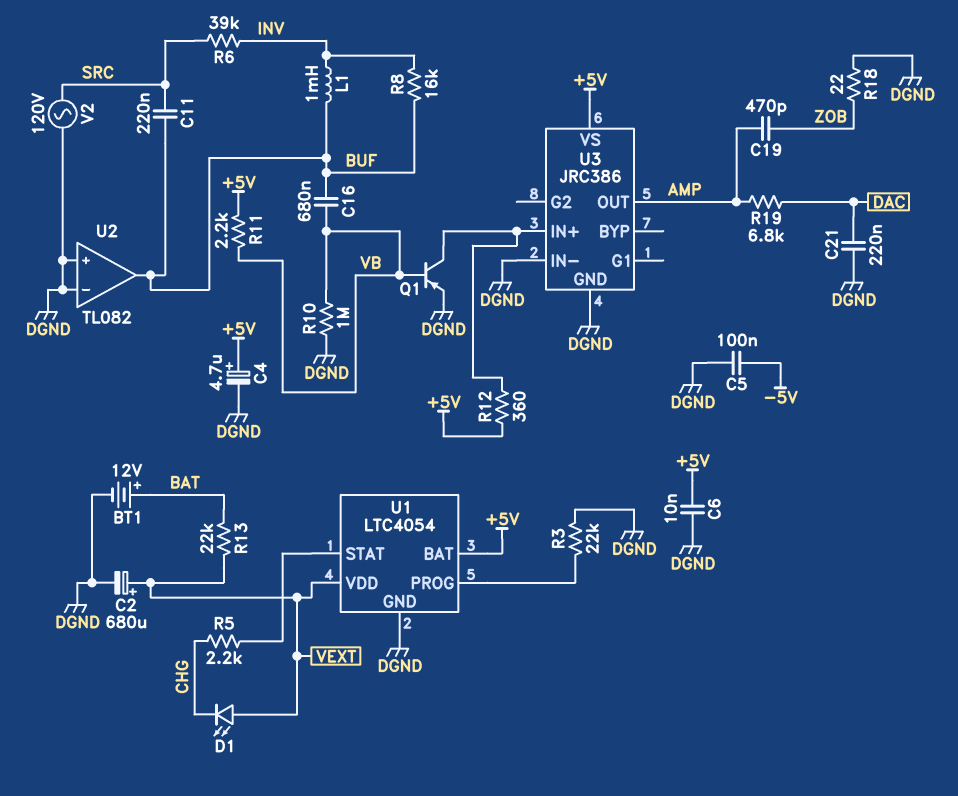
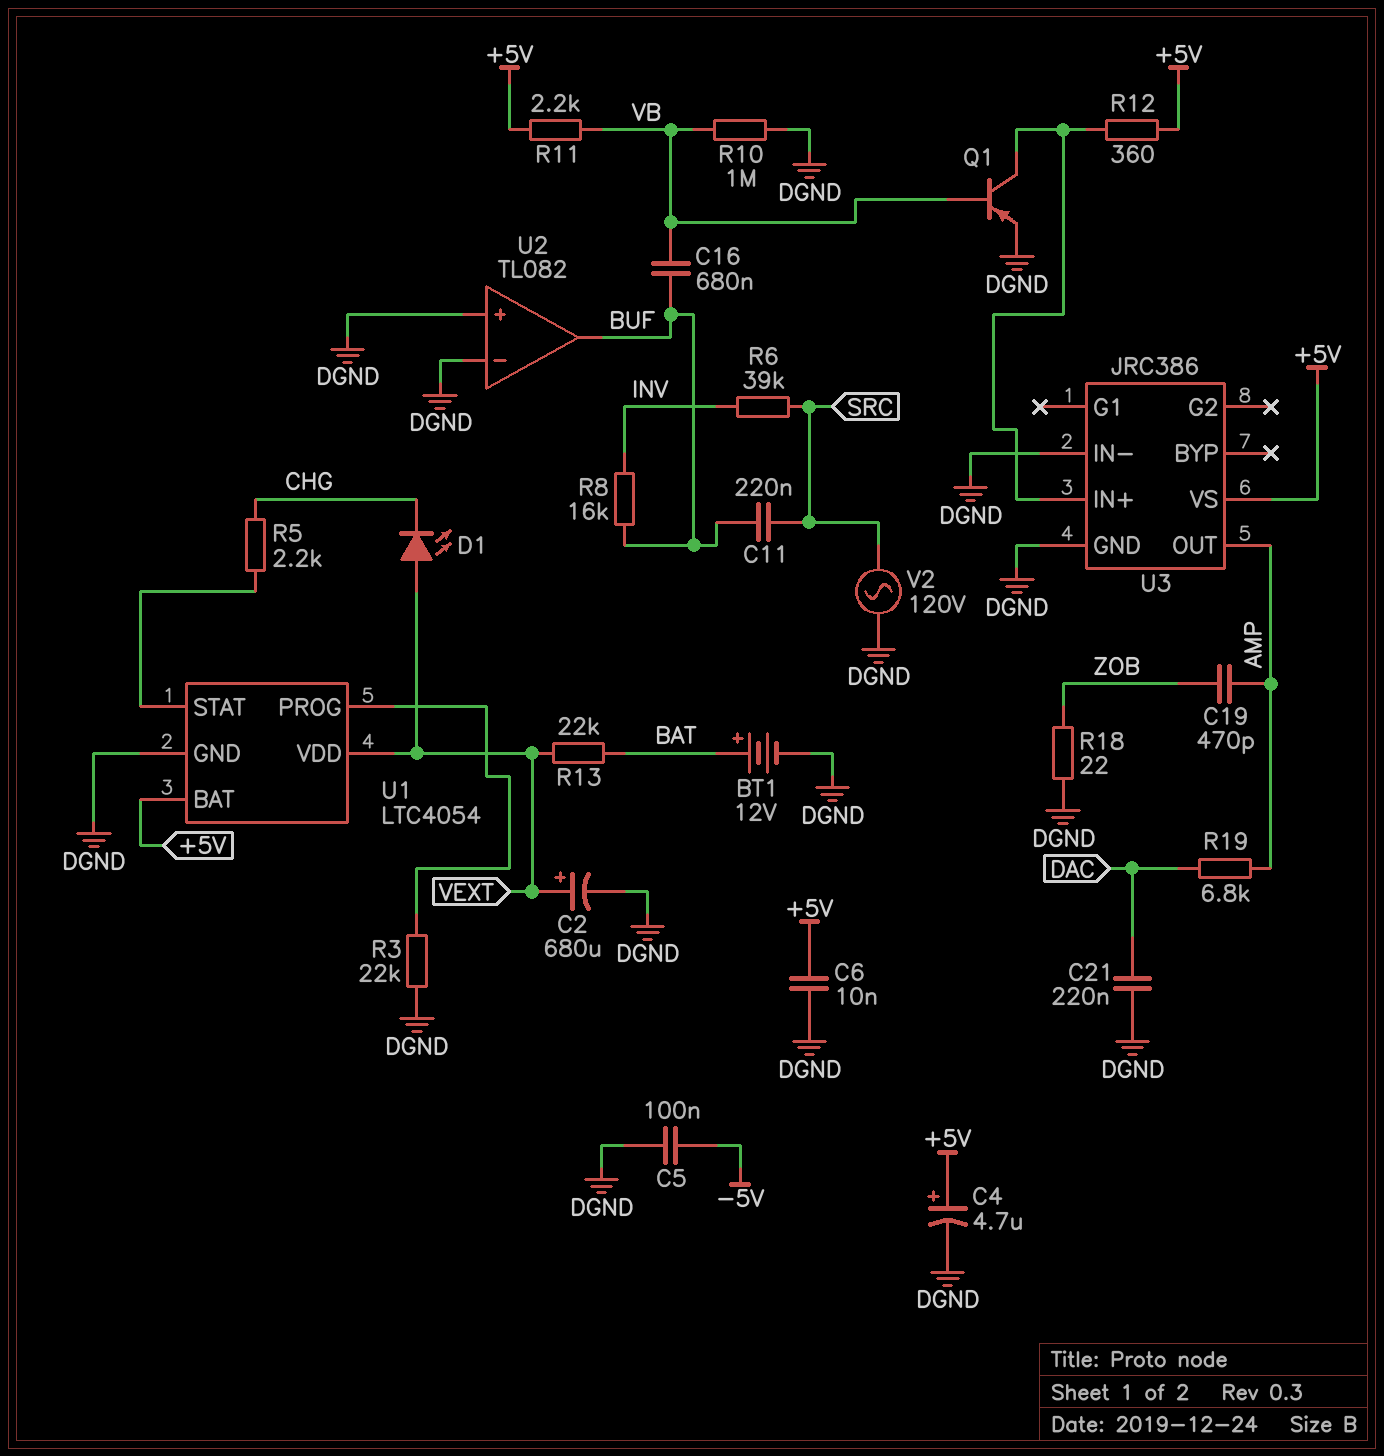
L1: 1mH (BUF, INV) -> none

